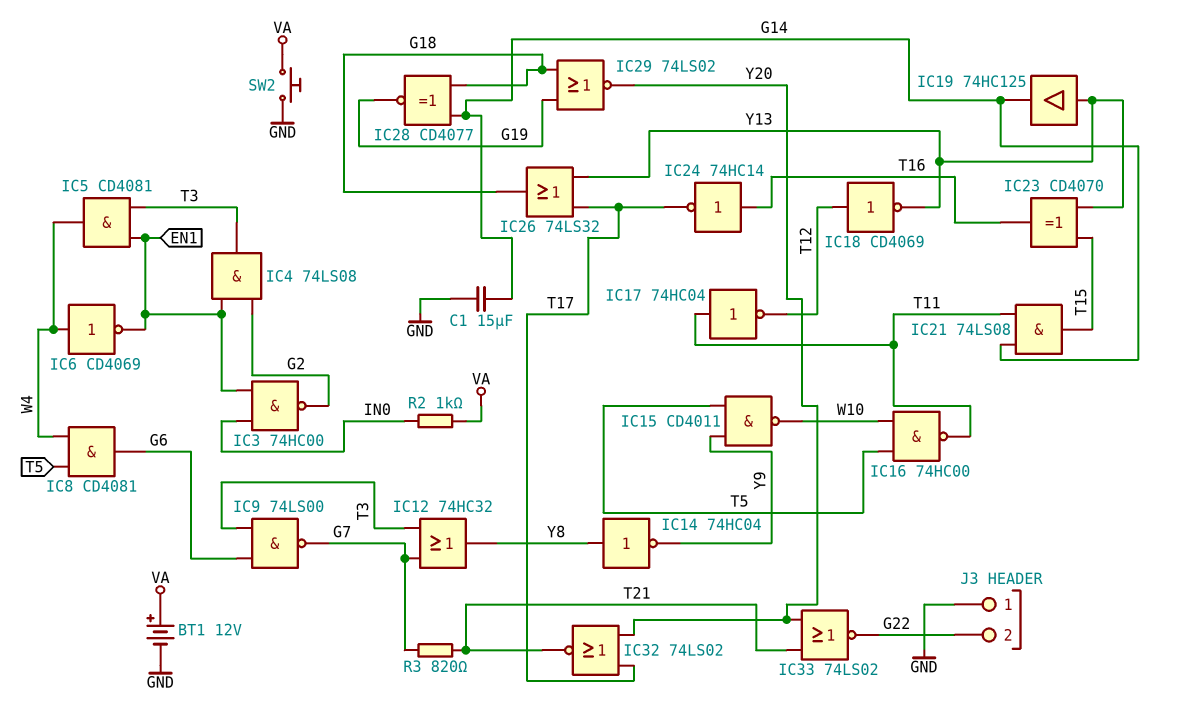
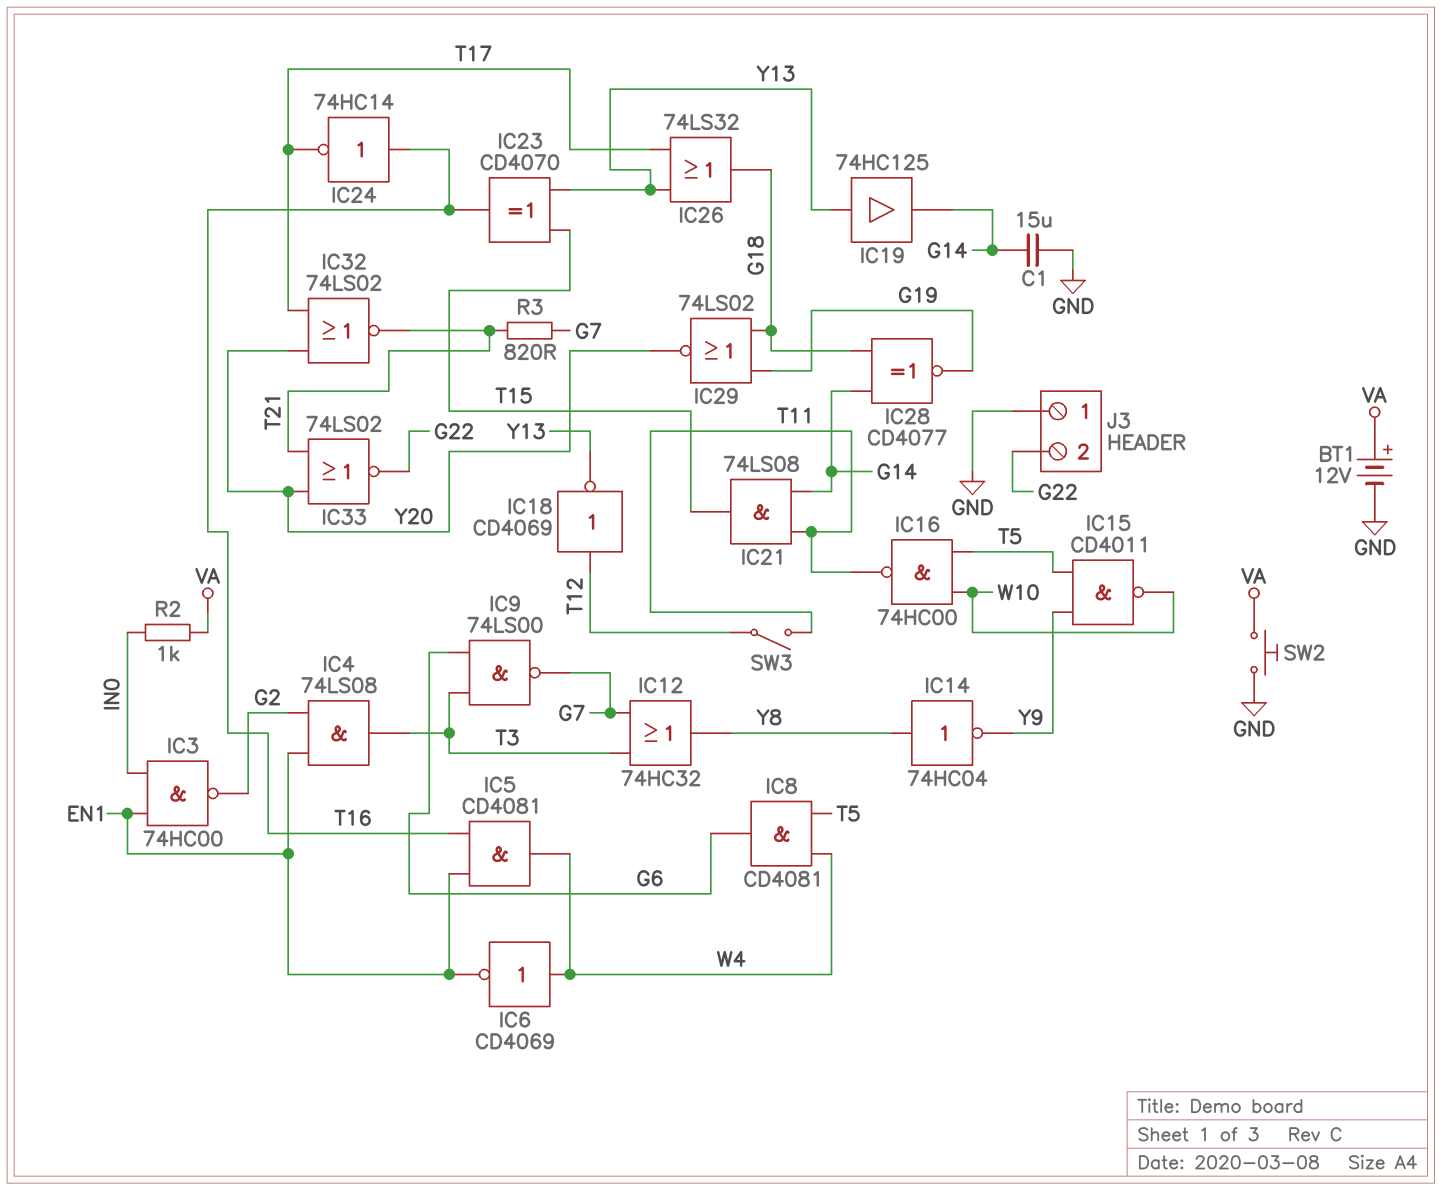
IC5: AND CD4081 (in EN1, in T3, out W4) -> AND CD4081 (in EN1, in T16, out W4)
IC17: NOT 74HC04 (in T11, out T12) -> none
SW3: none -> switch (T11, T12)

